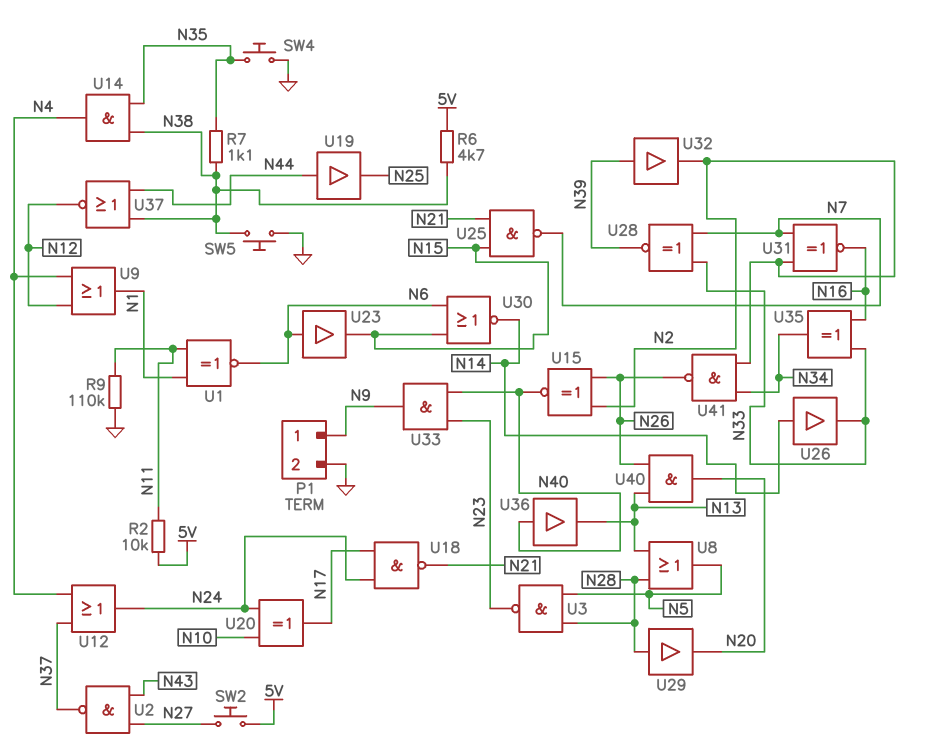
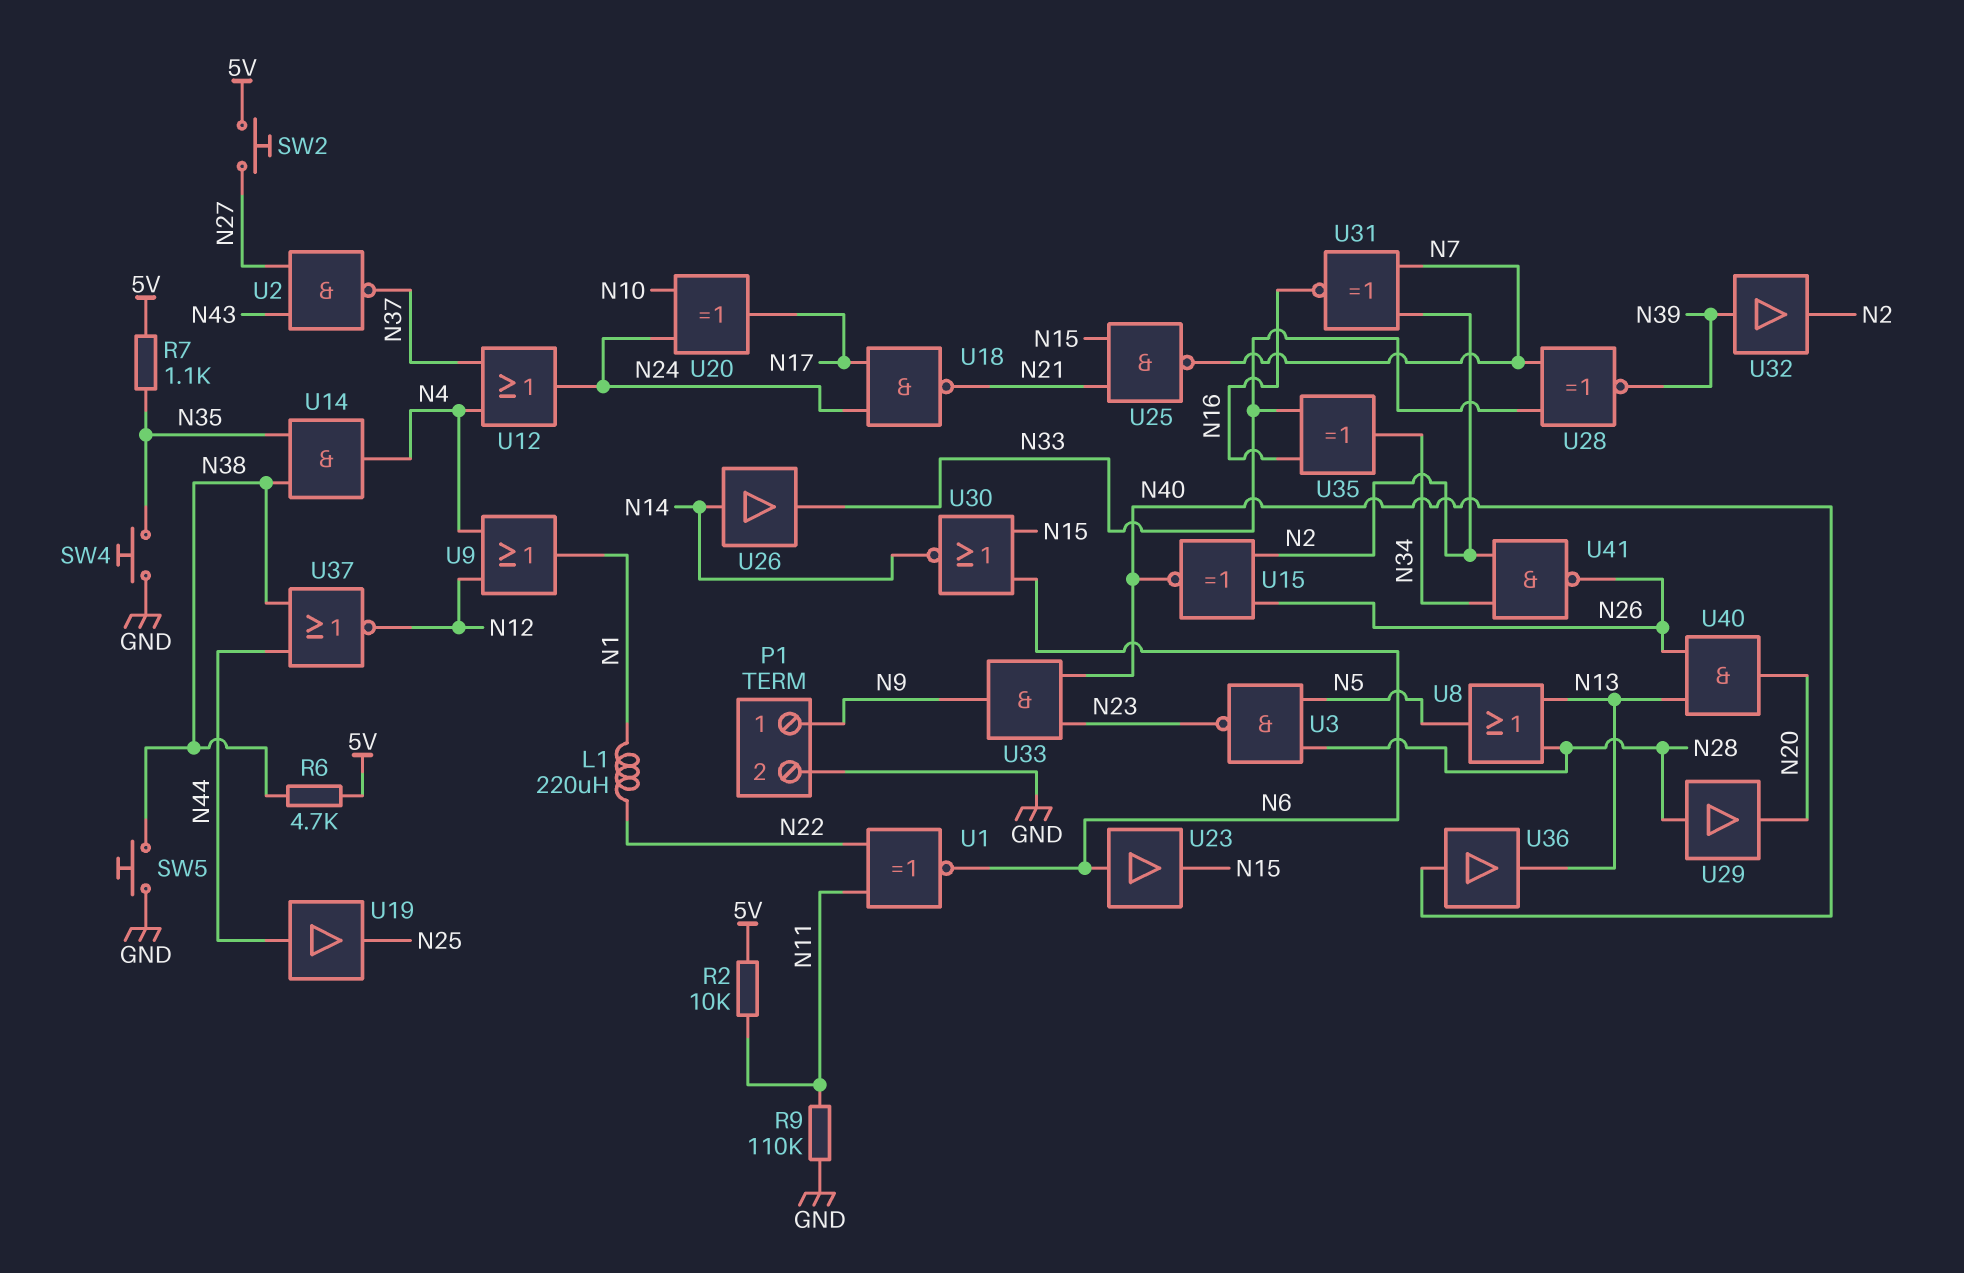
L1: none -> 220uH (N1, N22)
R7: 1.1k (N35, N38) -> 1.1k (5V, N35)
U1: XNOR (in N1, in N11, out N6) -> XNOR (in N11, in N22, out N6)

